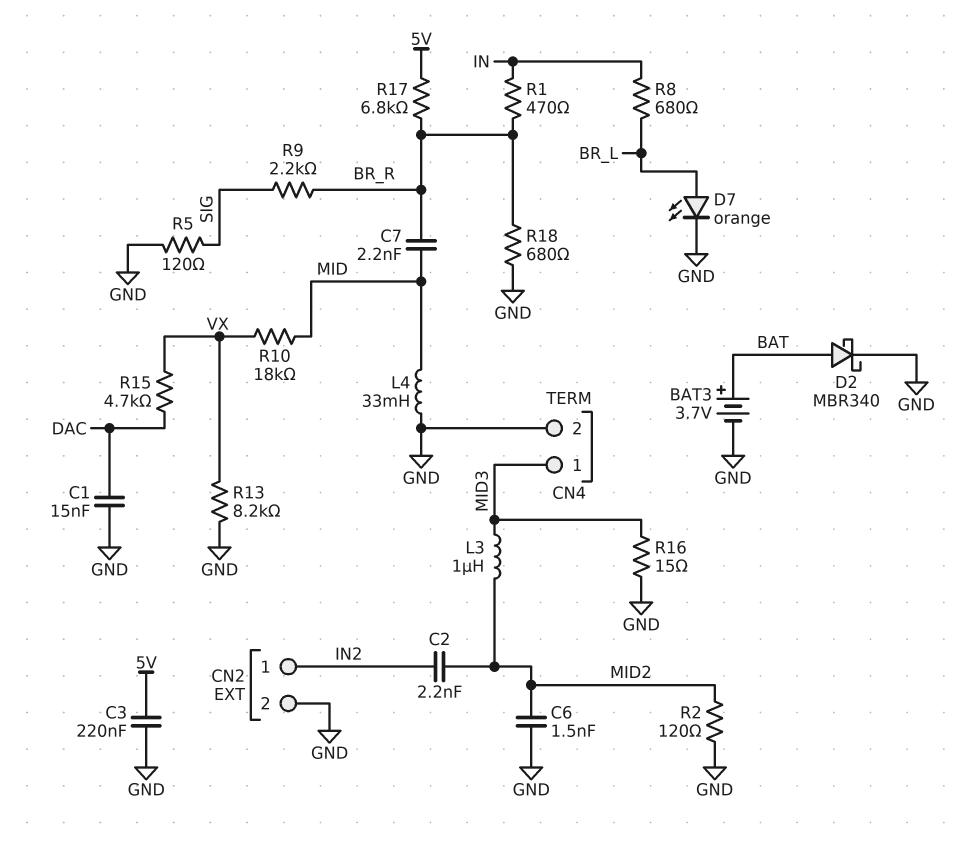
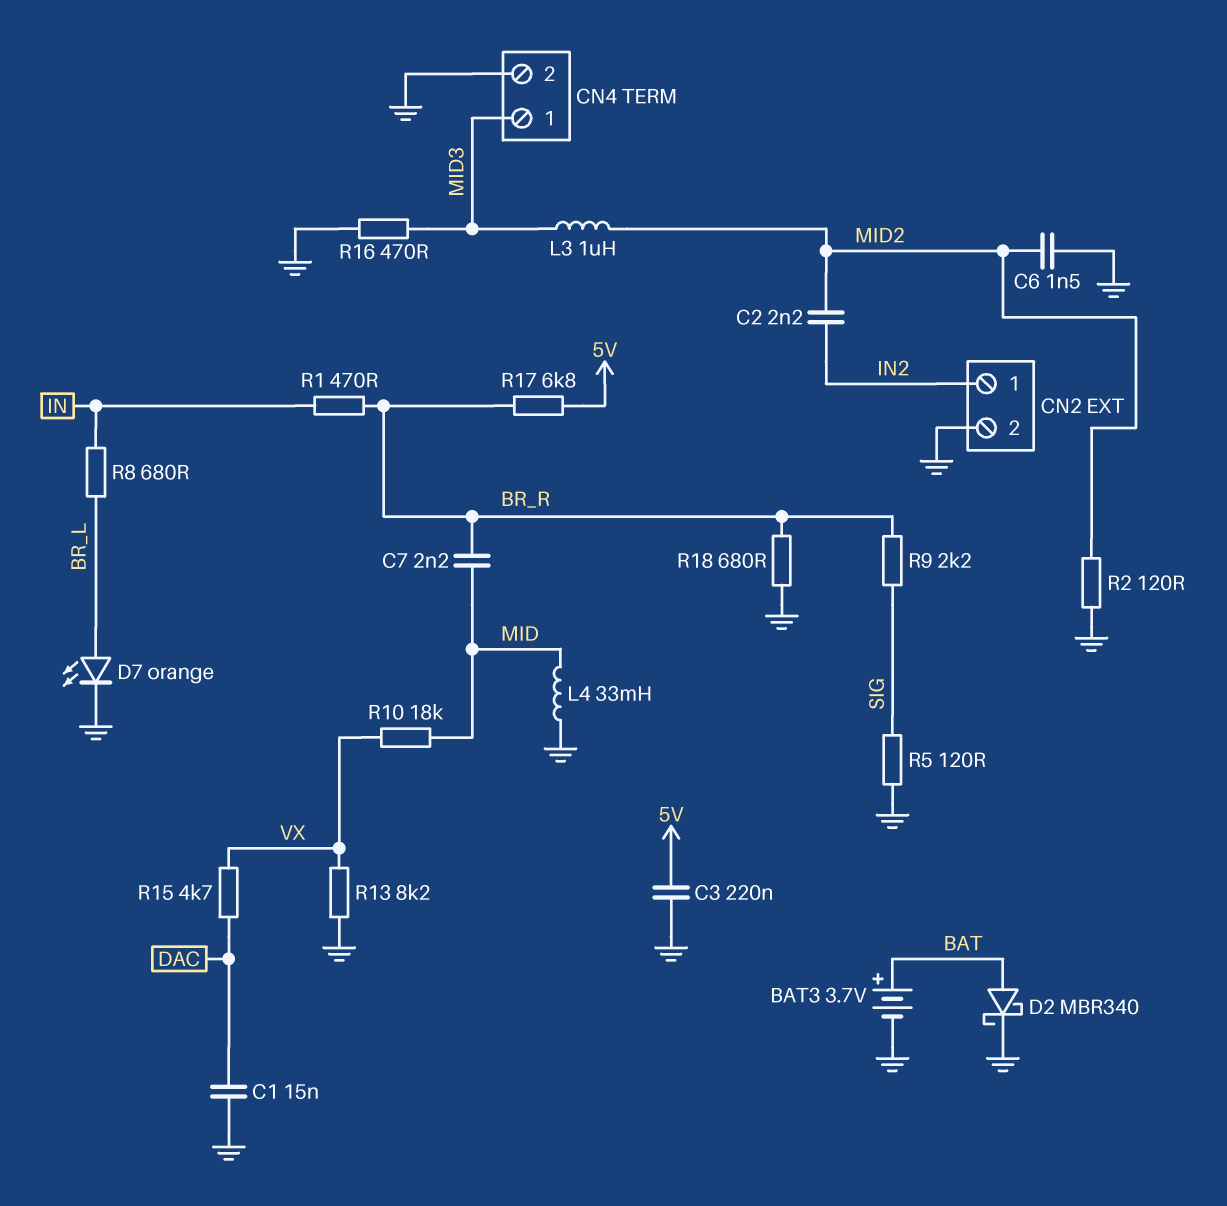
R16: 15 (GND, MID3) -> 470 (GND, MID3)

